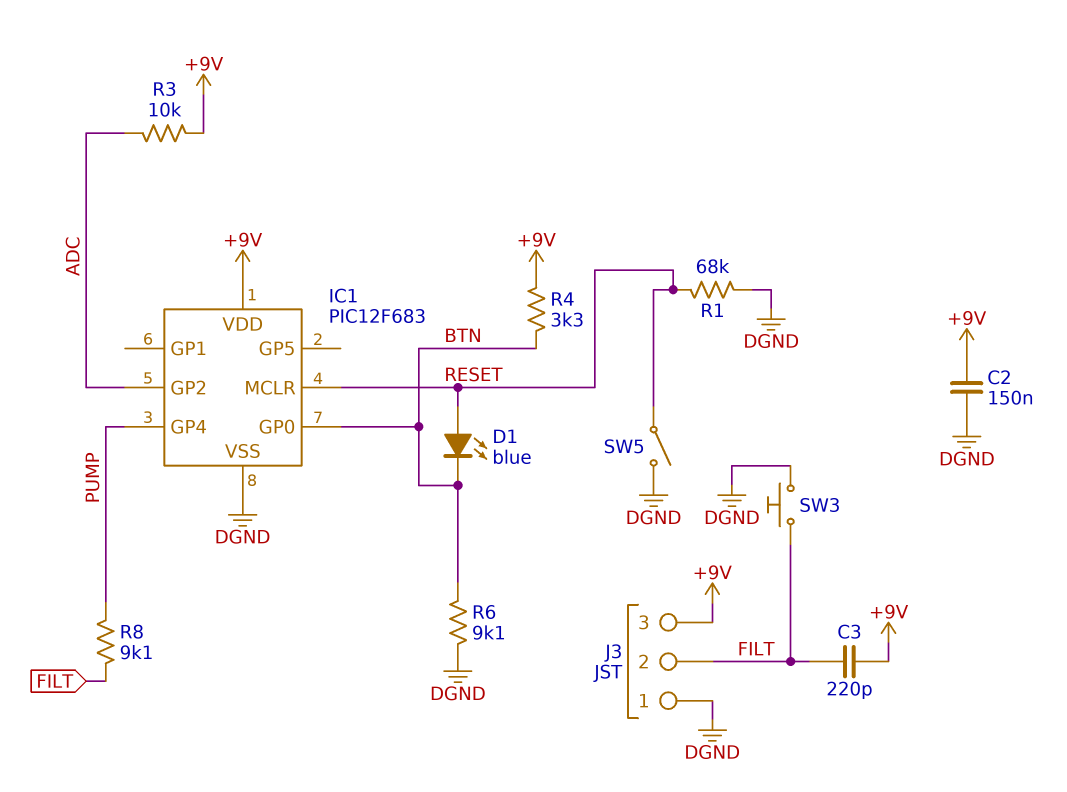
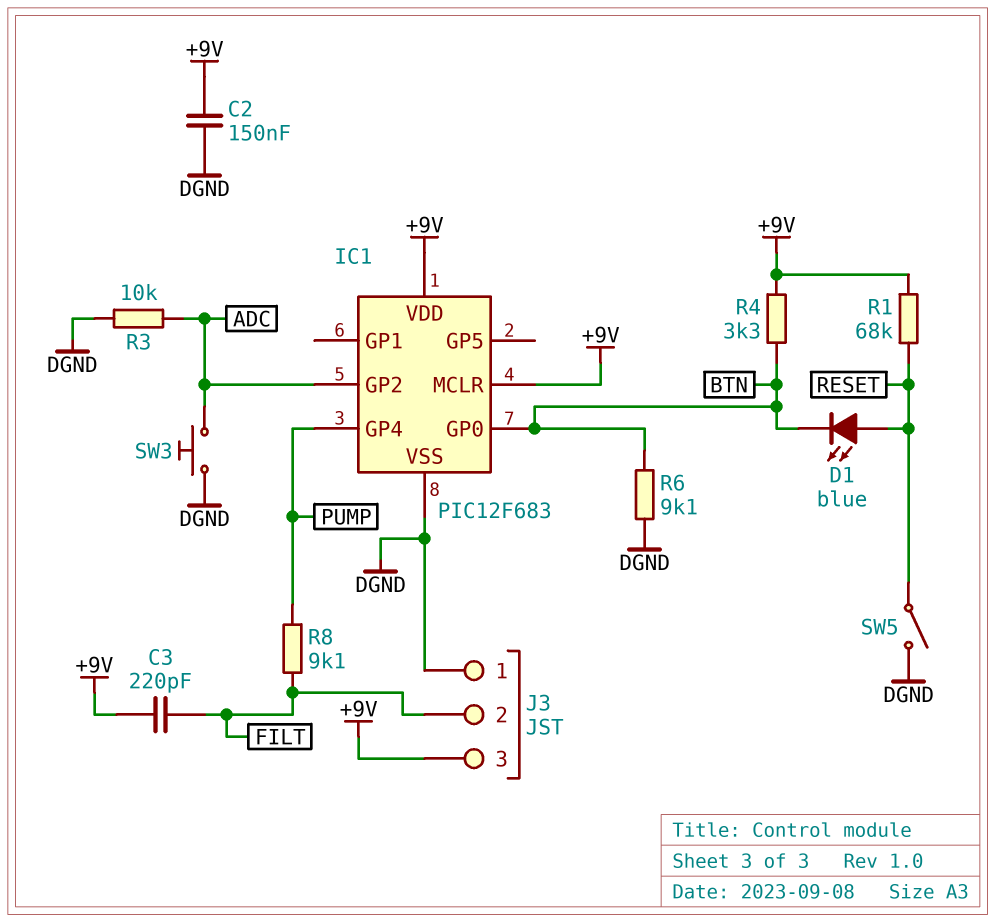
IC1 pin MCLR: RESET -> +9V
R1: 68k (DGND, RESET) -> 68k (+9V, RESET)
R3: 10k (+9V, ADC) -> 10k (ADC, DGND)
SW3: button (DGND, FILT) -> button (ADC, DGND)

